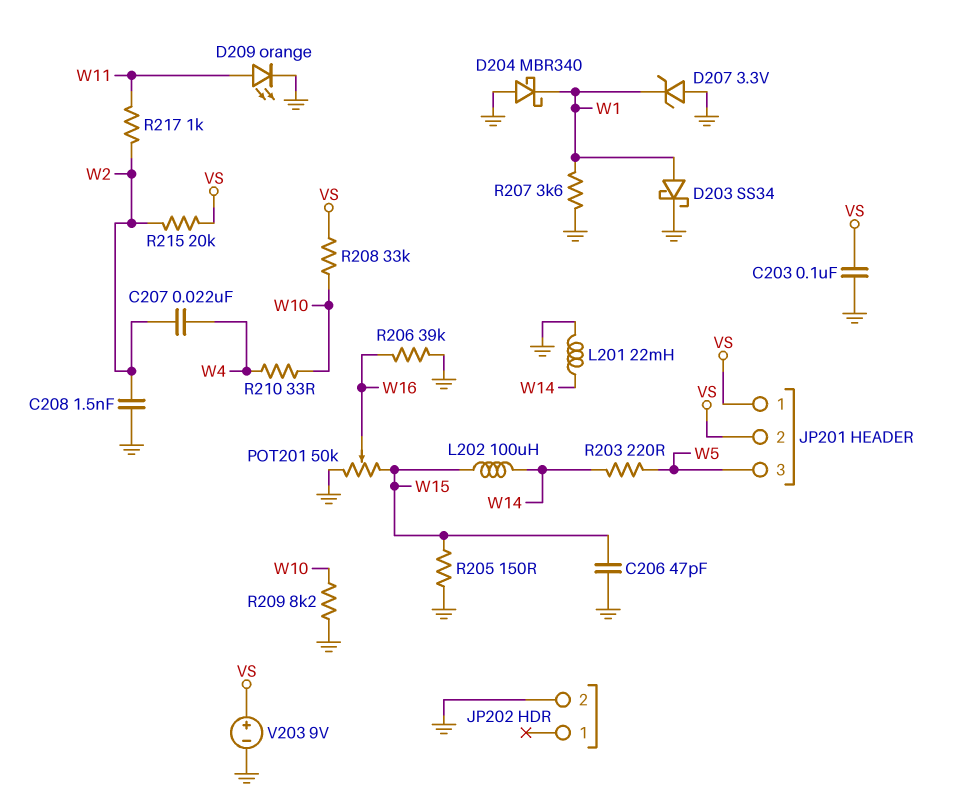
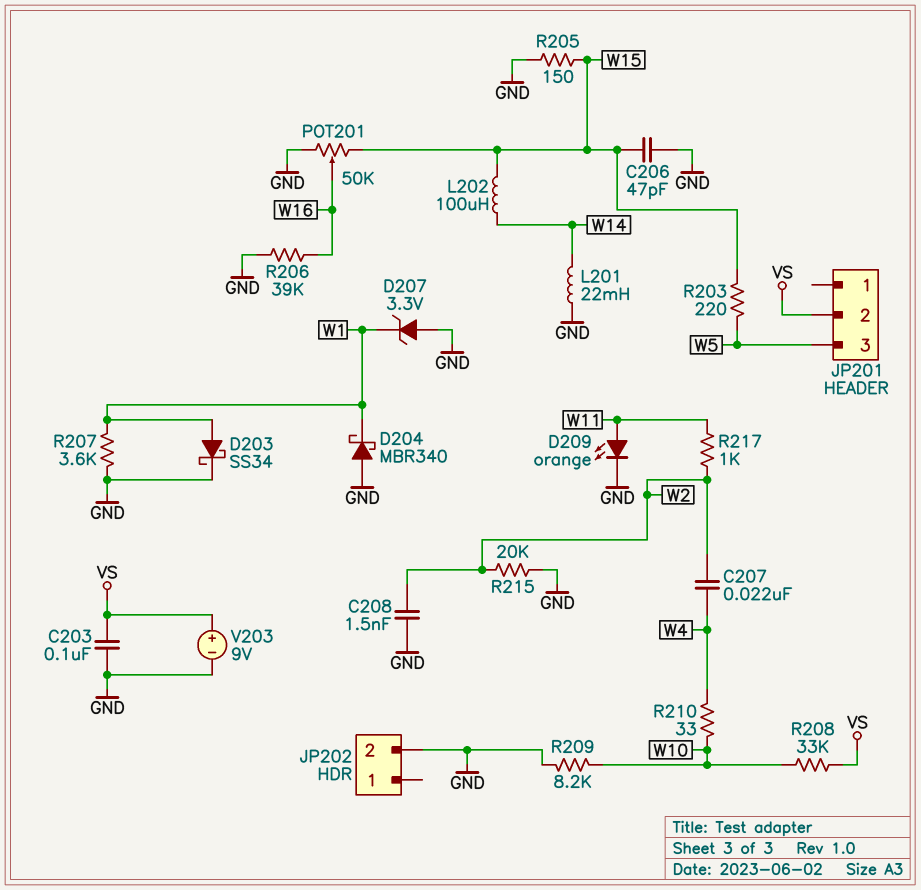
JP201 pin 1: VS -> none
R203: 220 (W5, W14) -> 220 (W5, W15)
R215: 20k (VS, W2) -> 20k (GND, W2)

